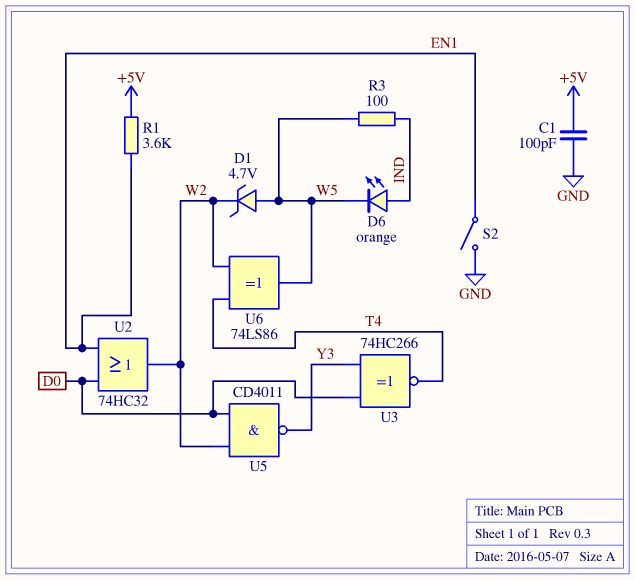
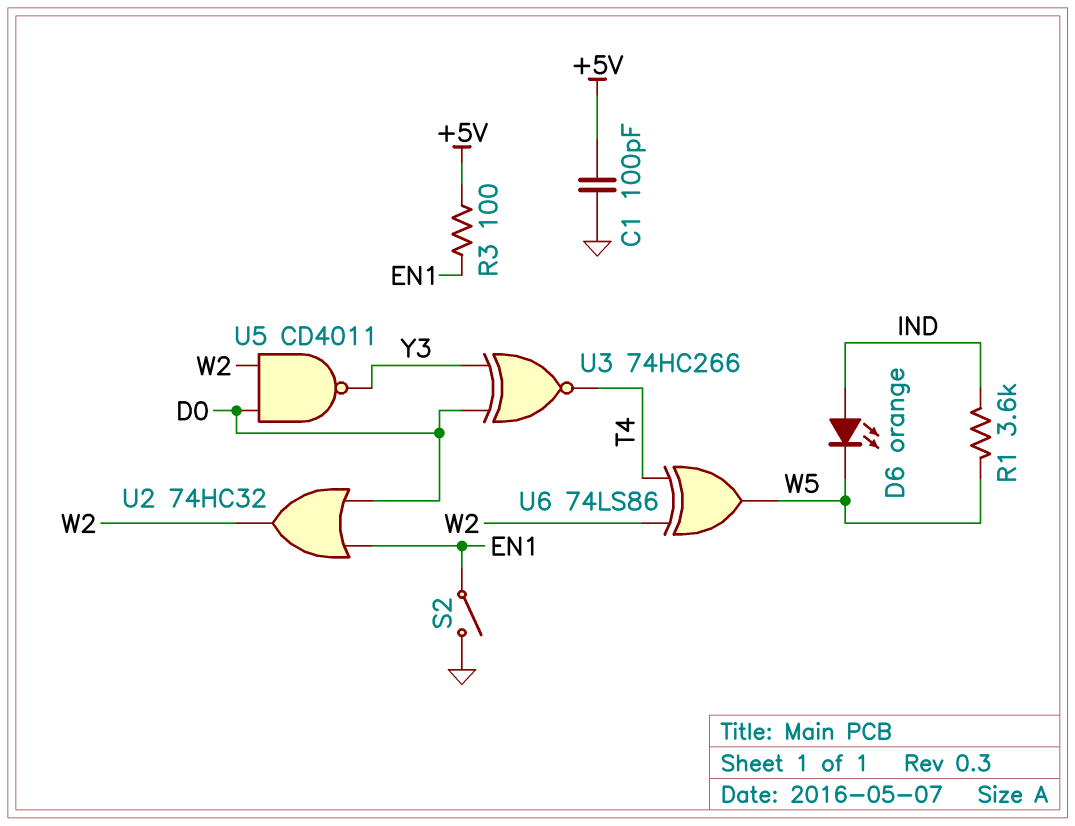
D1: zener 4.7V (A W5, K W2) -> none
R1: 3.6k (+5V, EN1) -> 3.6k (IND, W5)
R3: 100 (IND, W5) -> 100 (+5V, EN1)

